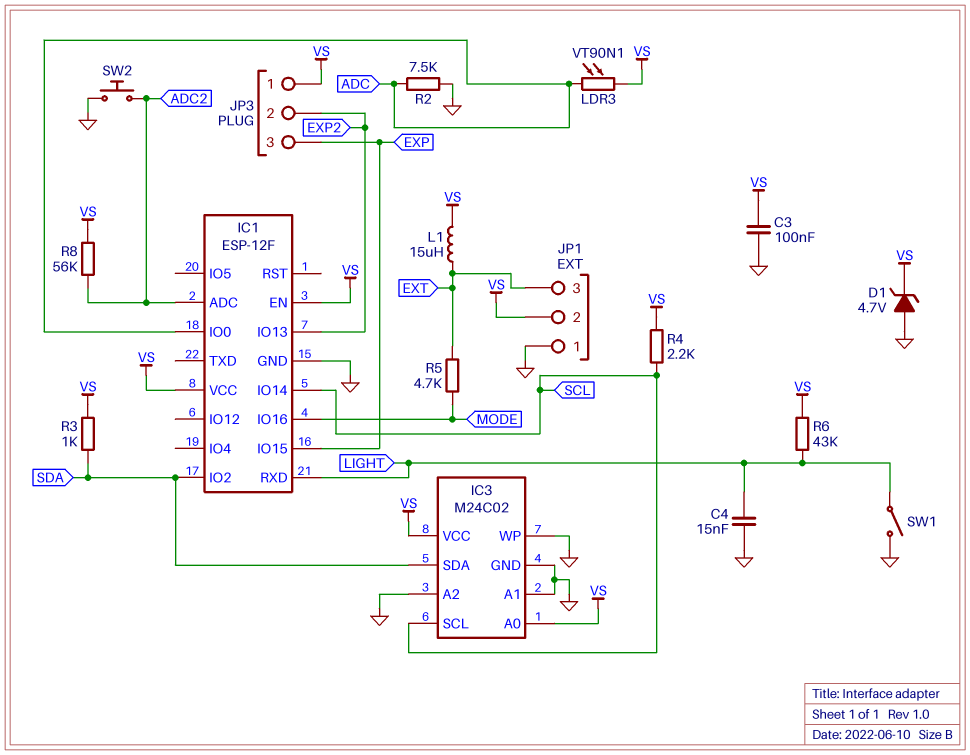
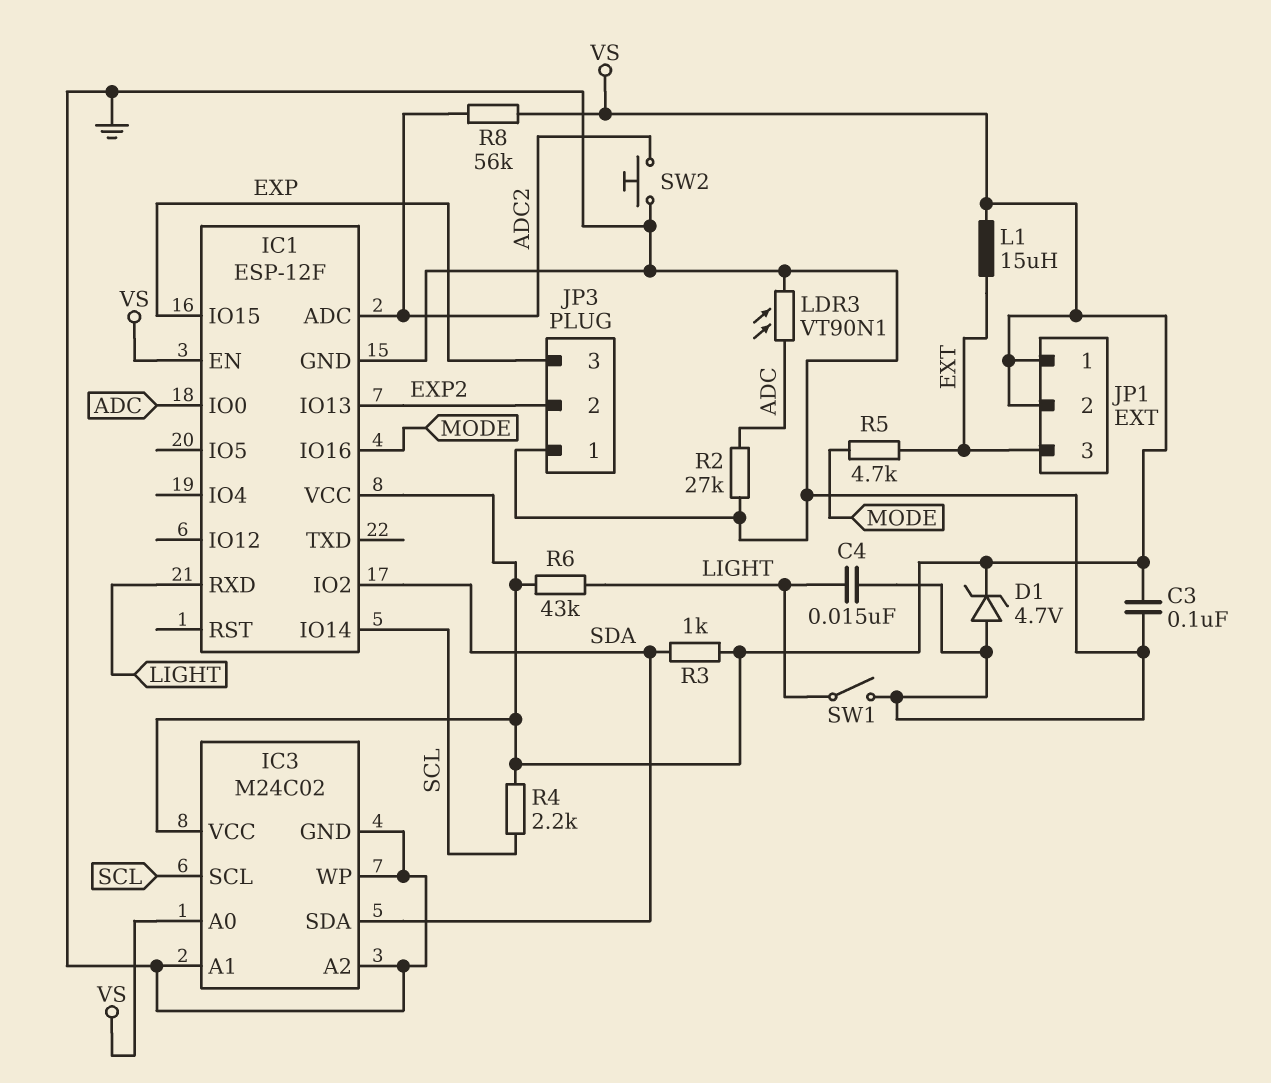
JP1 pin 1: GND -> VS
JP3 pin 1: VS -> GND
LDR3: VT90N1 (ADC, VS) -> VT90N1 (ADC, GND)
R2: 7.5k (ADC, GND) -> 27k (ADC, GND)

